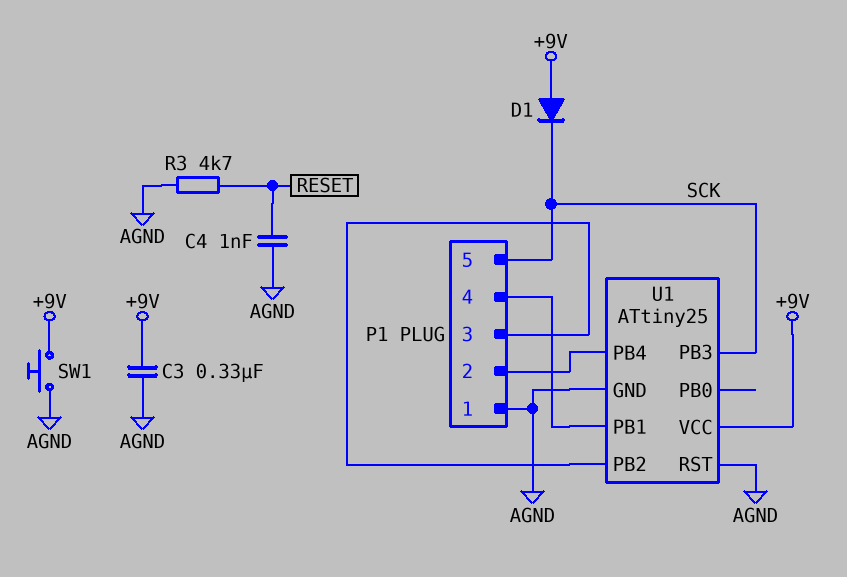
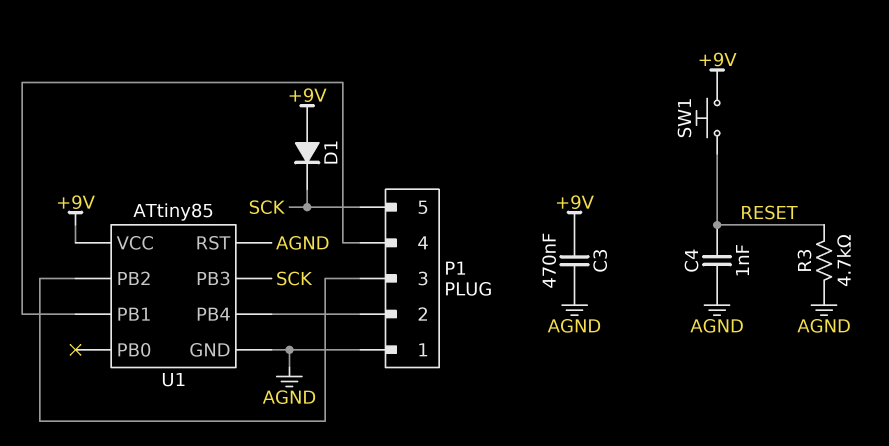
C3: 330nF (+9V, AGND) -> 470nF (+9V, AGND)
SW1: button (+9V, AGND) -> button (+9V, RESET)
U1: ATtiny25 -> ATtiny85

